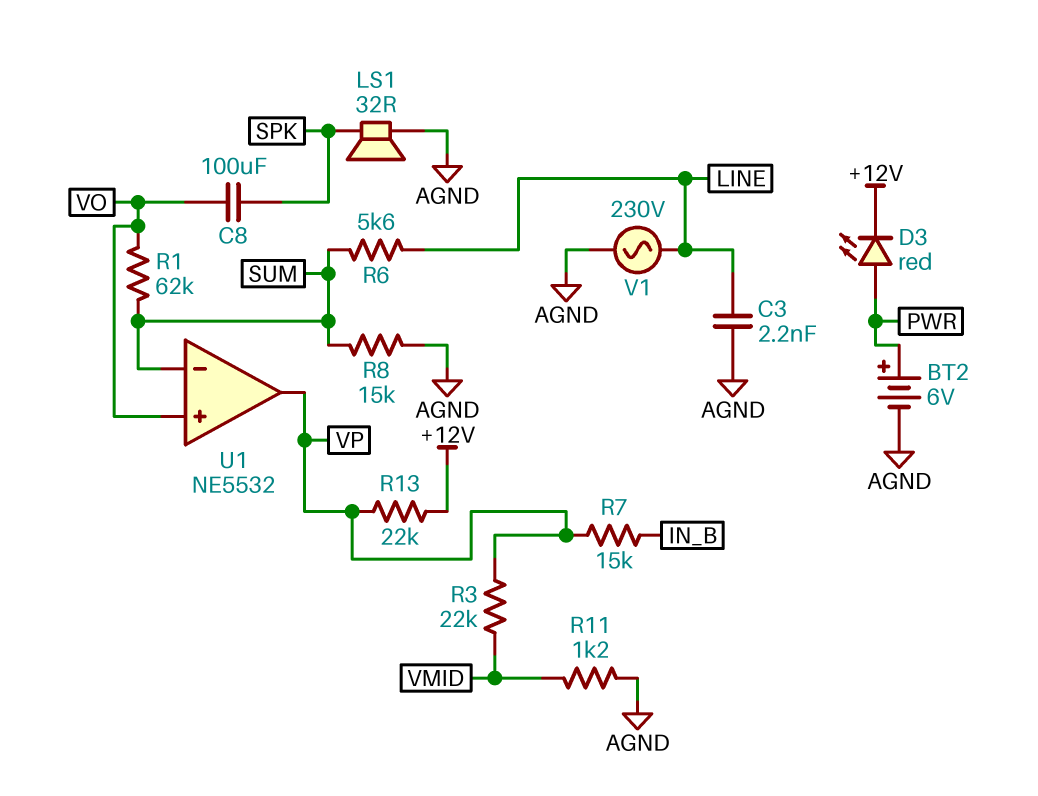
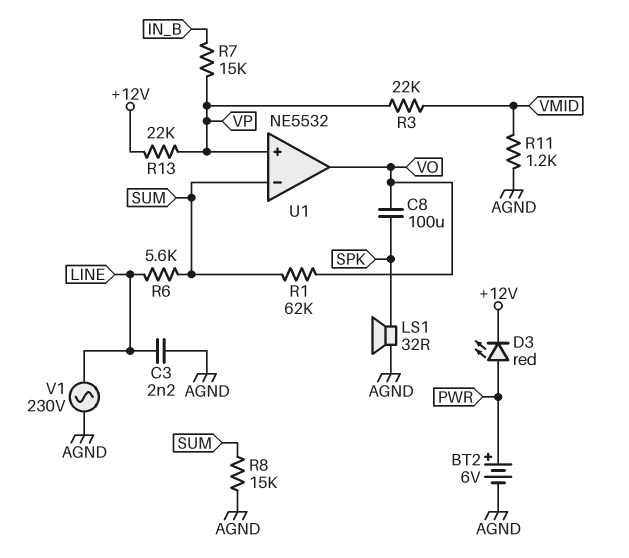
U1 pin in+: VO -> VP
U1 pin out: VP -> VO

